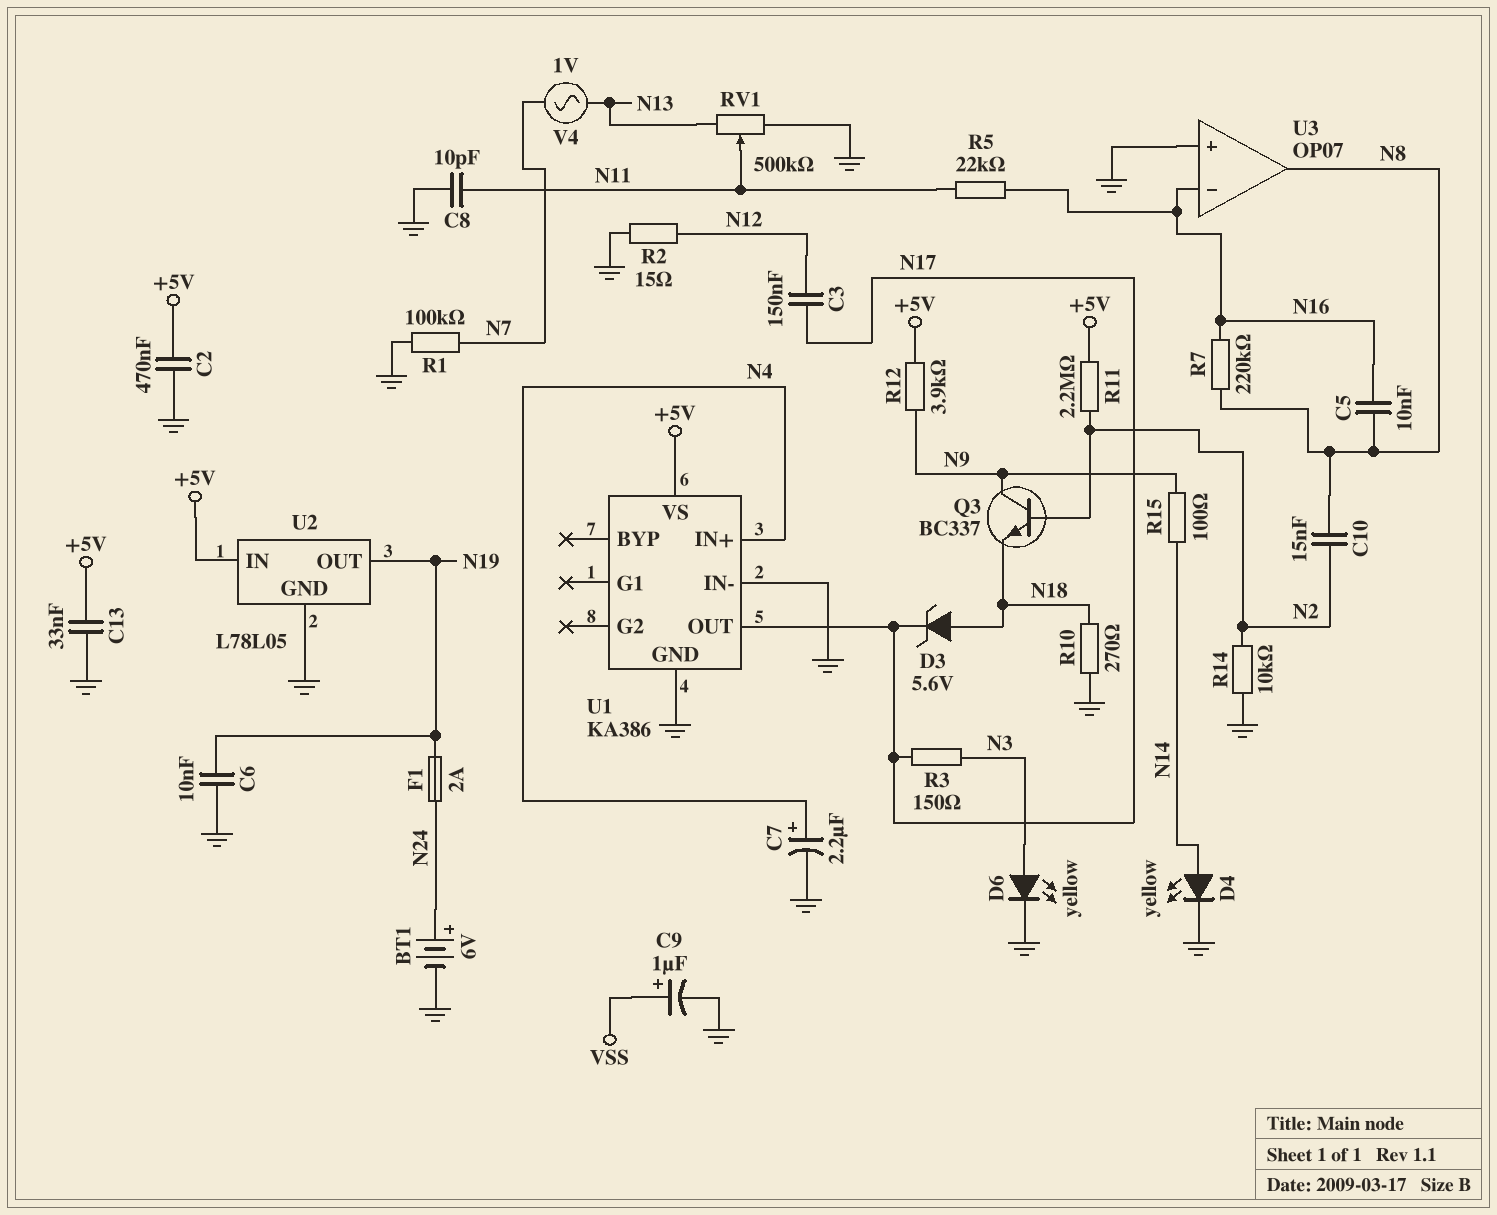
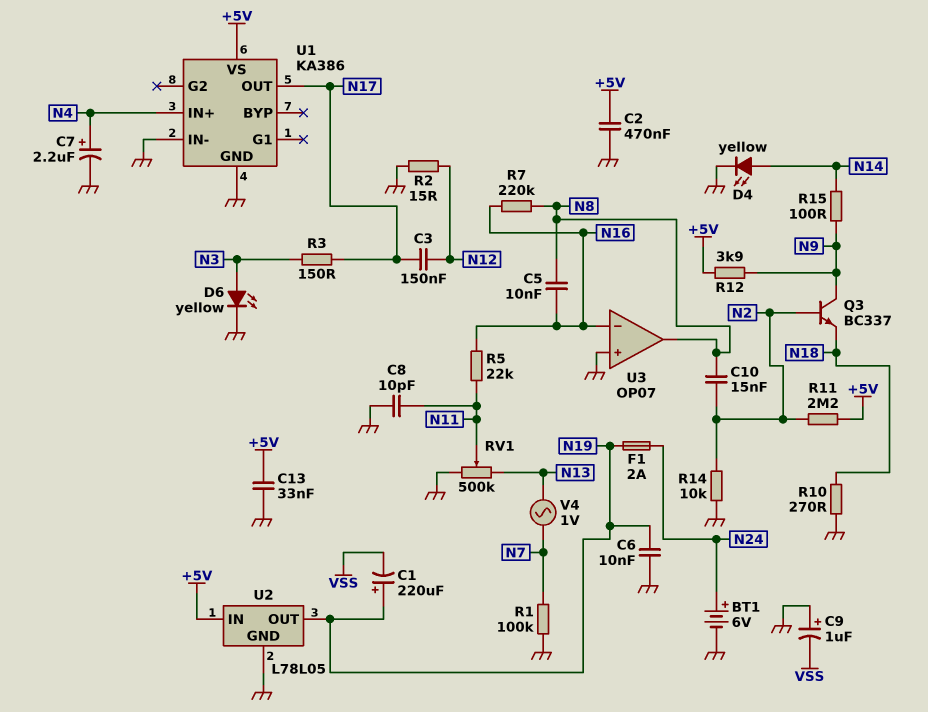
C1: none -> 220uF (plus N19, minus VSS)
C9: 1uF (plus VSS, minus GND) -> 1uF (plus GND, minus VSS)
D3: zener 5.6V (A N18, K N17) -> none

